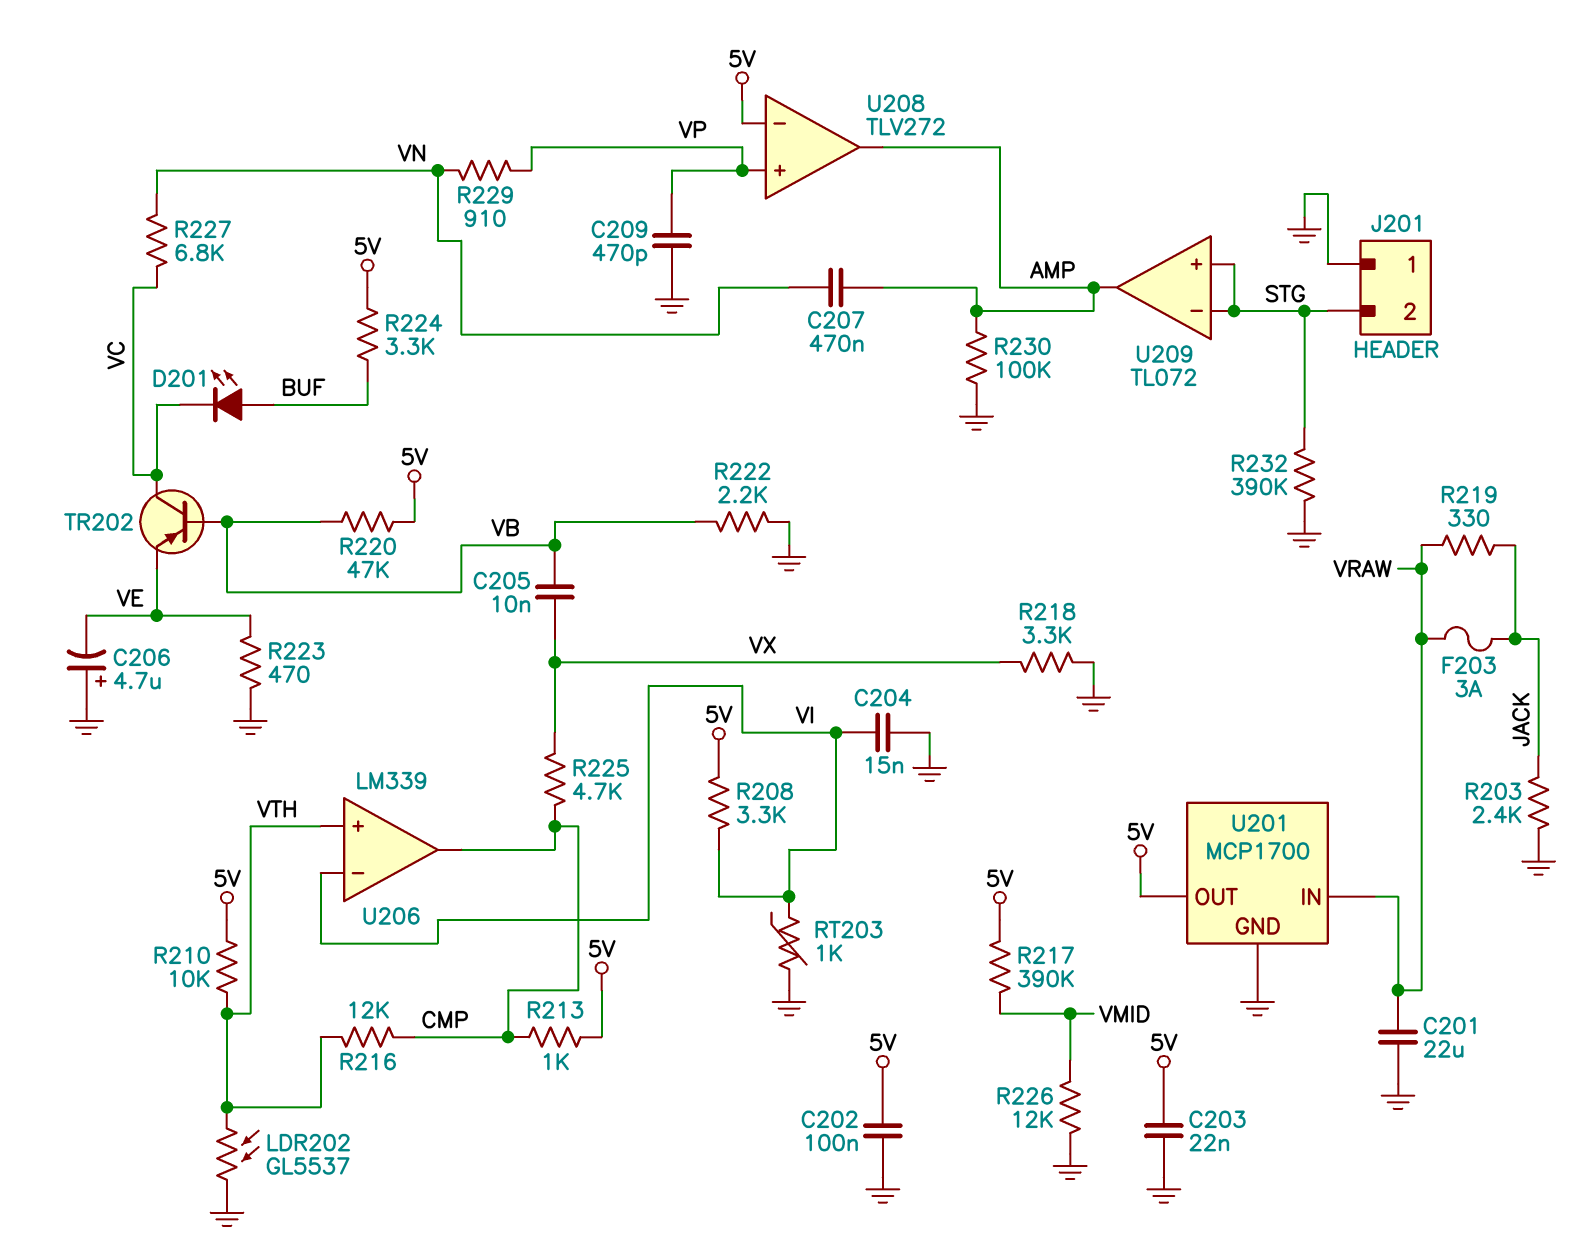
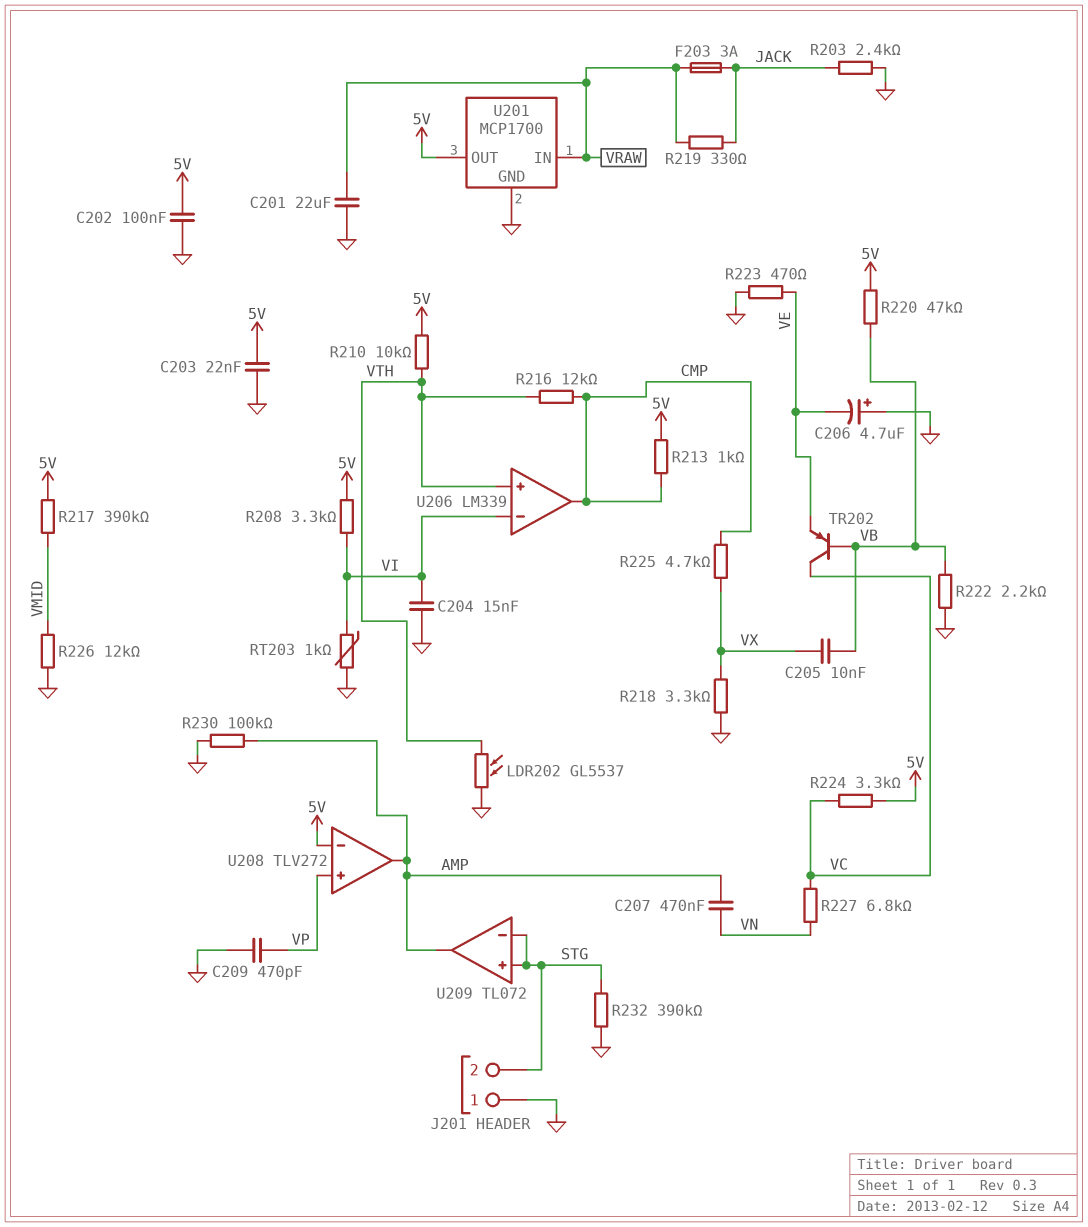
D201: LED (A BUF, K VC) -> none
R224: 3.3k (5V, BUF) -> 3.3k (5V, VC)
R229: 910 (VN, VP) -> none

